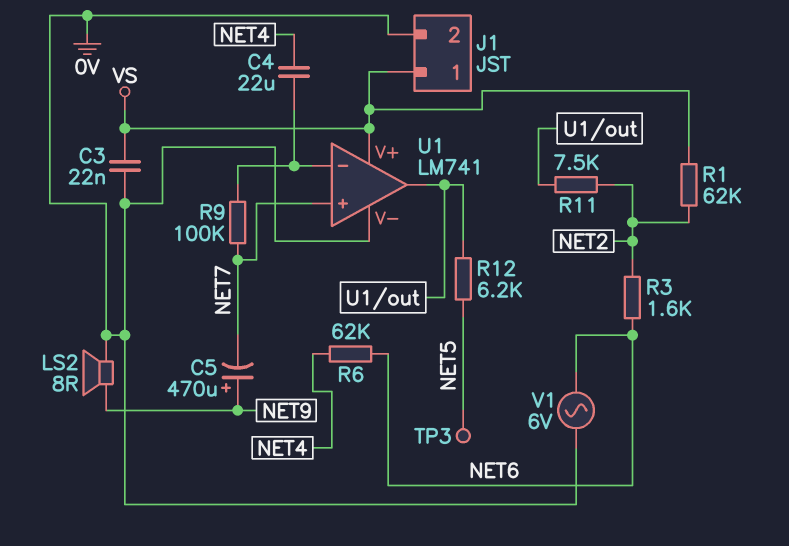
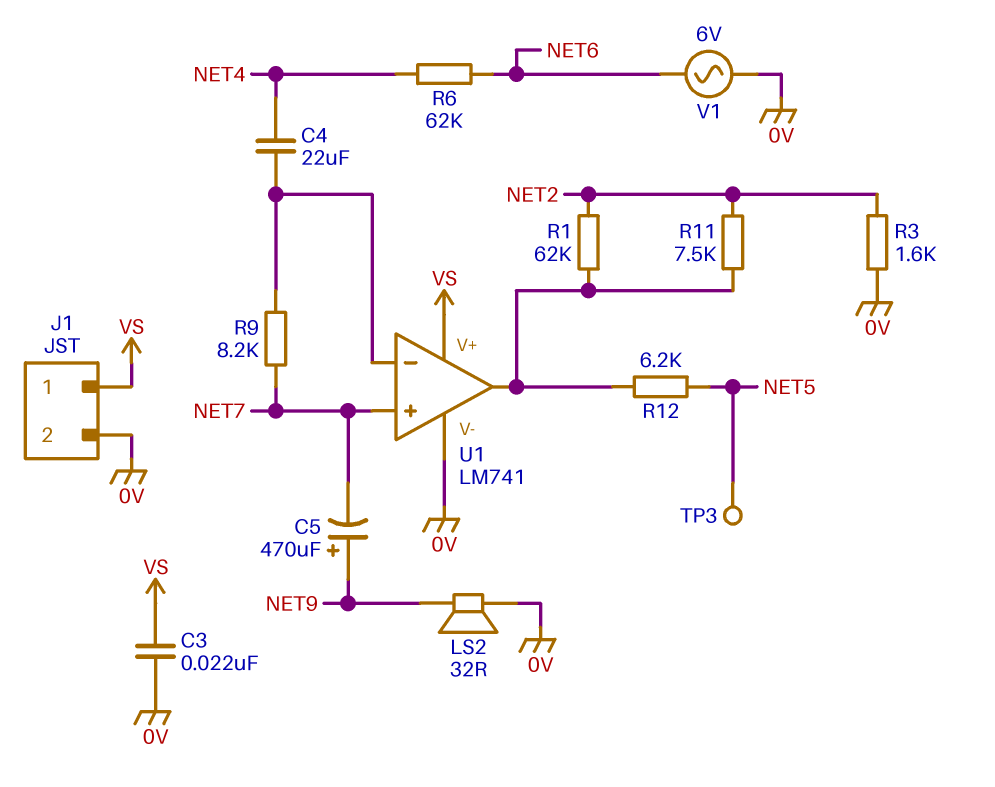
LS2: speaker 8R (0V, NET9) -> speaker 32R (0V, NET9)
R1: 62k (NET2, VS) -> 62k (NET2, U1/out)
R3: 1.6k (NET2, NET6) -> 1.6k (0V, NET2)
R9: 100k (NET7, U1/in-) -> 8.2k (NET7, U1/in-)

